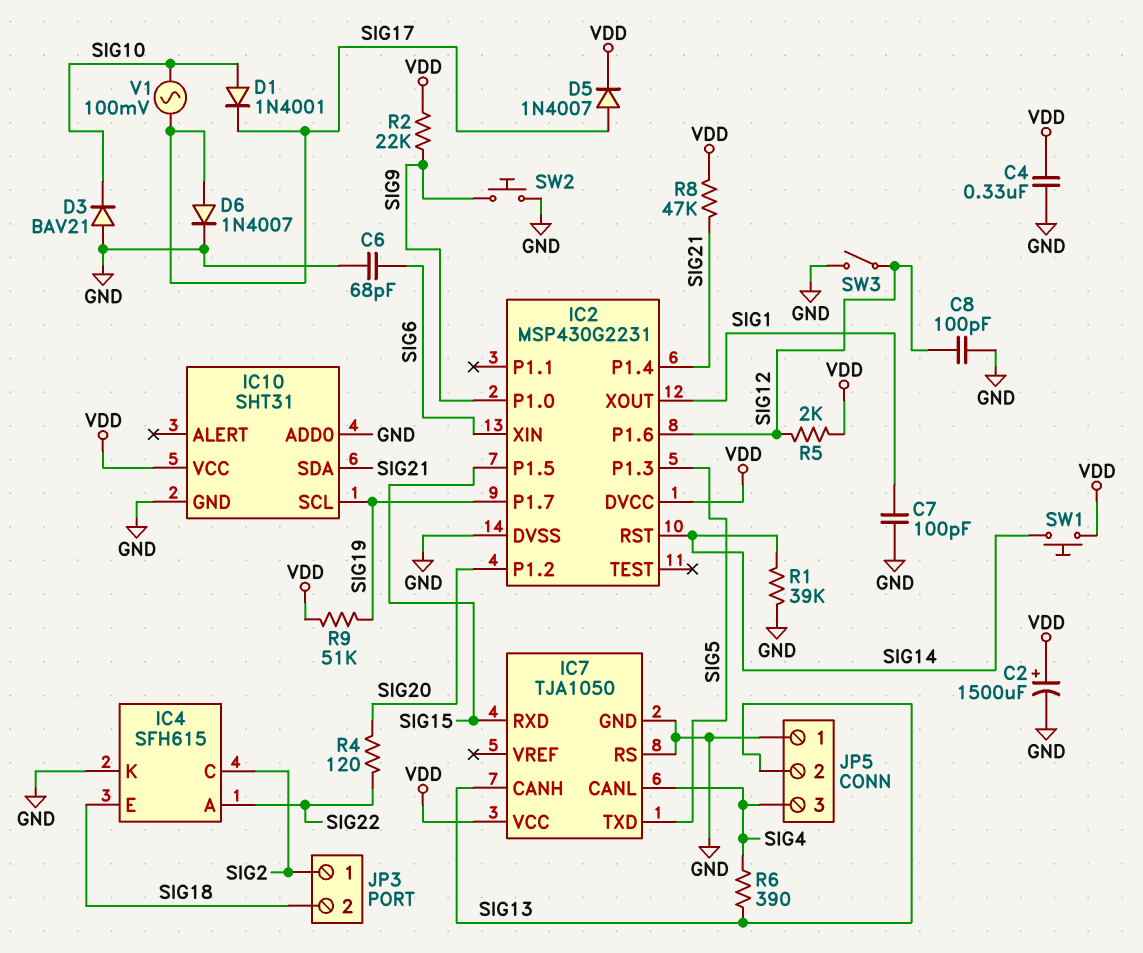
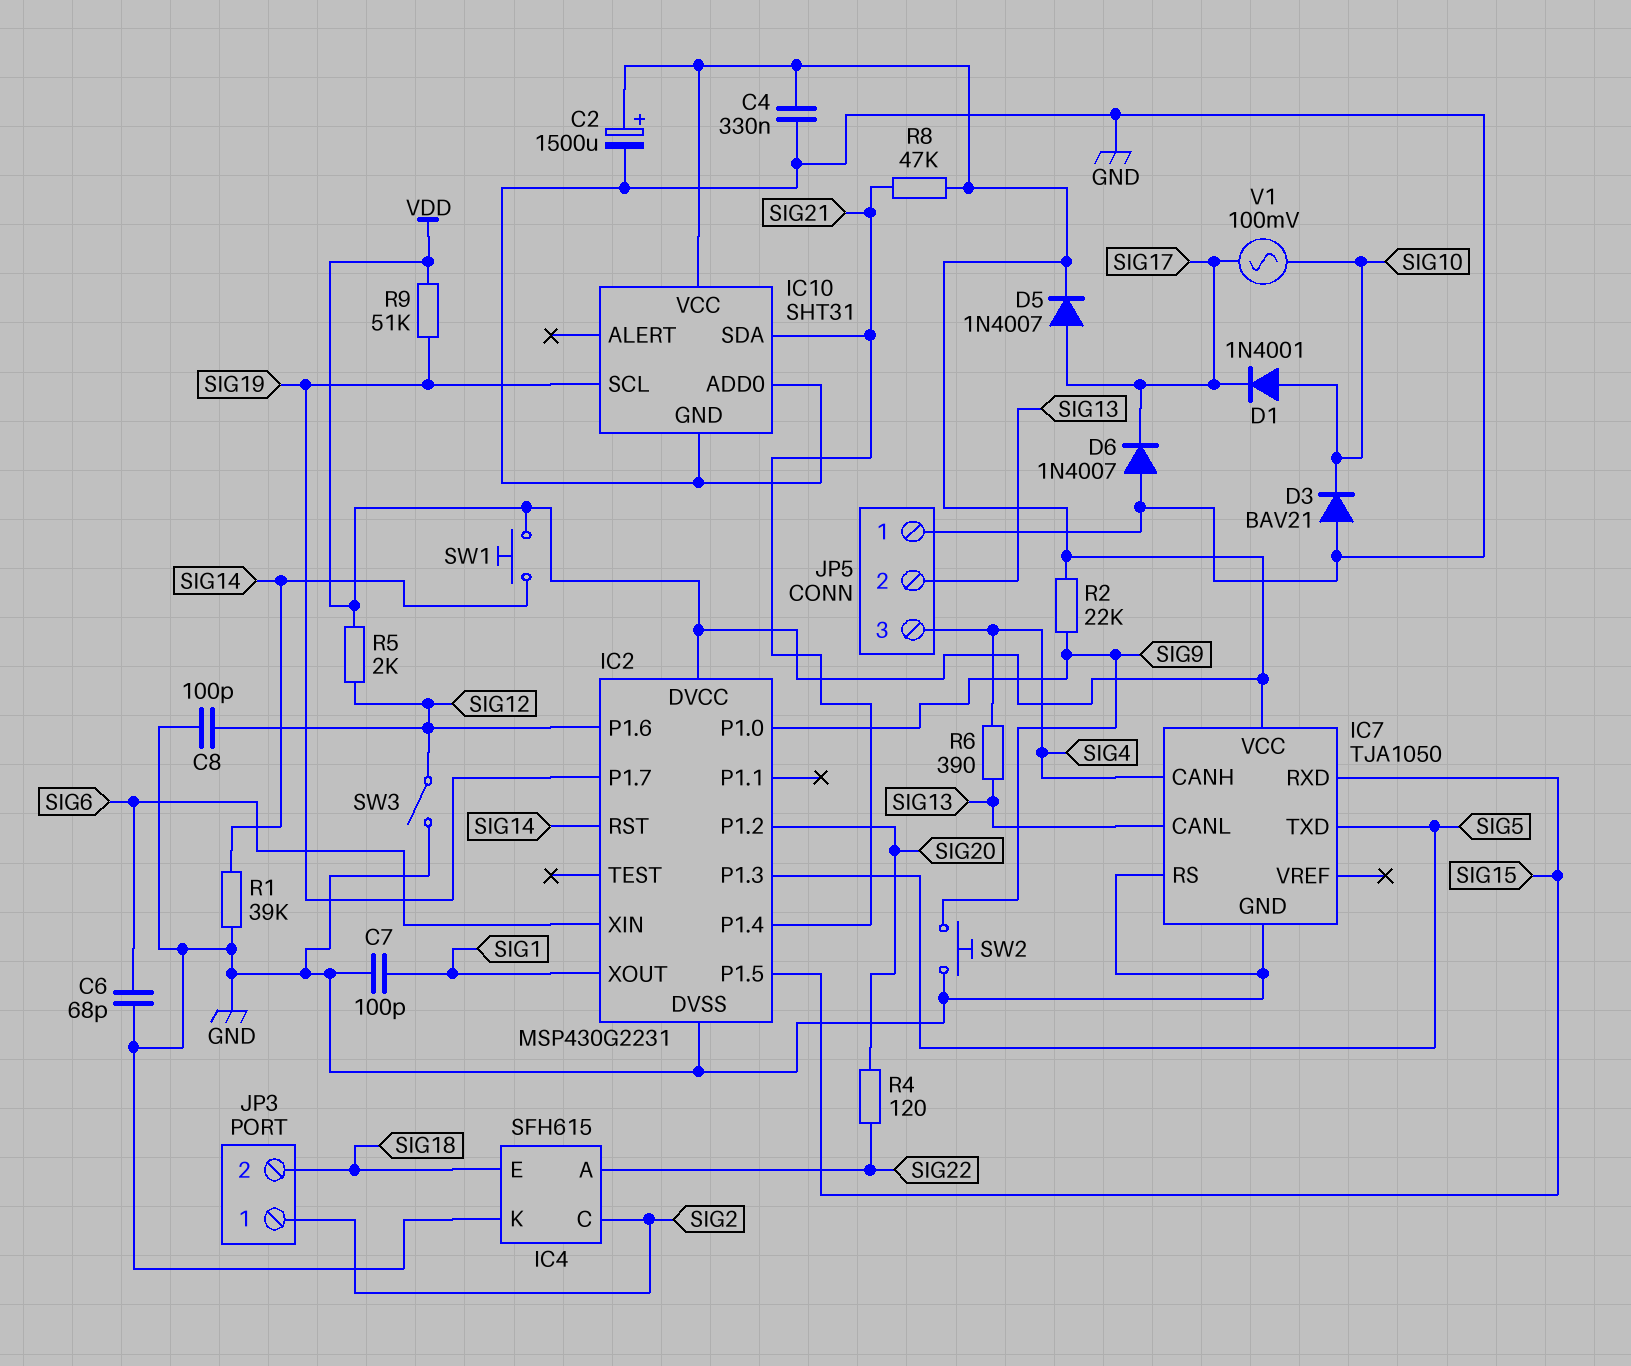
D6: diode 1N4007 (A SIG17, K GND) -> diode 1N4007 (A GND, K SIG17)
IC7 pin CANH: SIG13 -> SIG4
IC7 pin CANL: SIG4 -> SIG13

